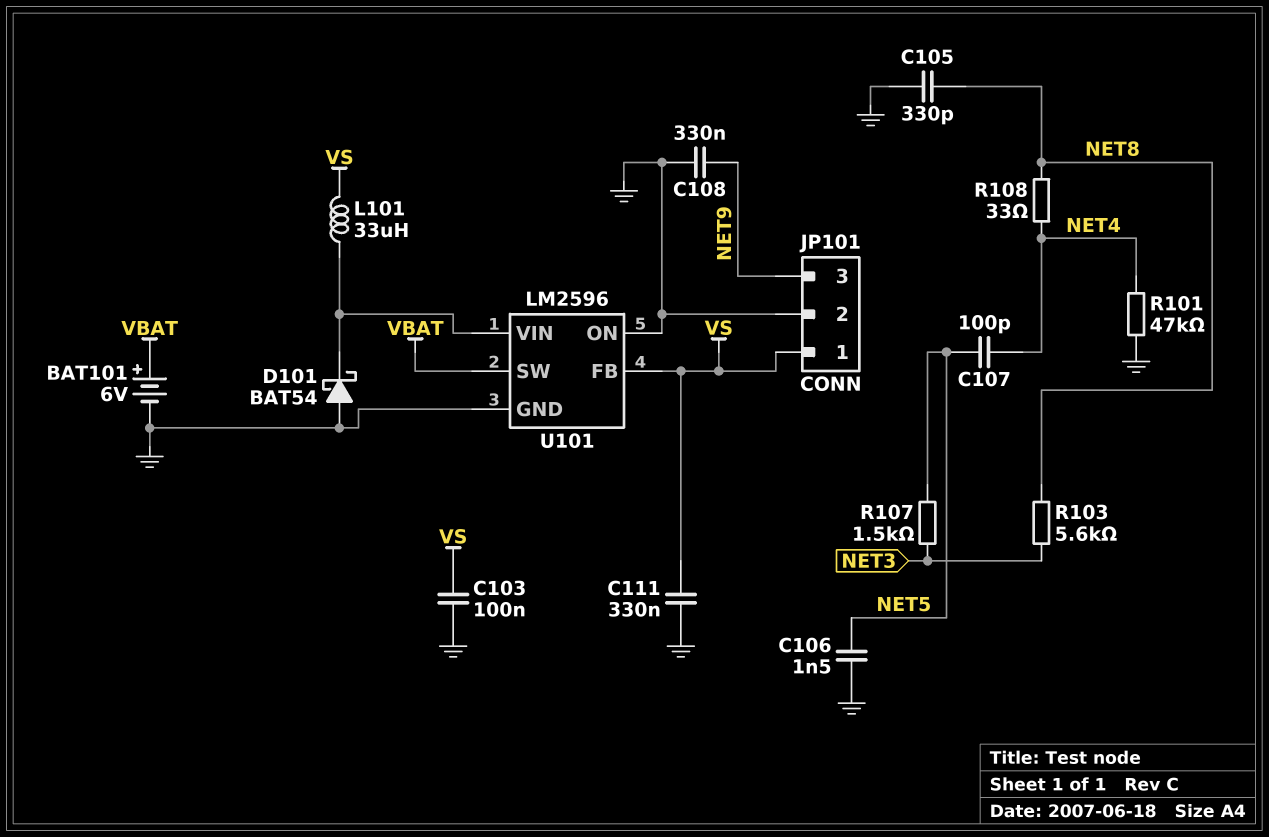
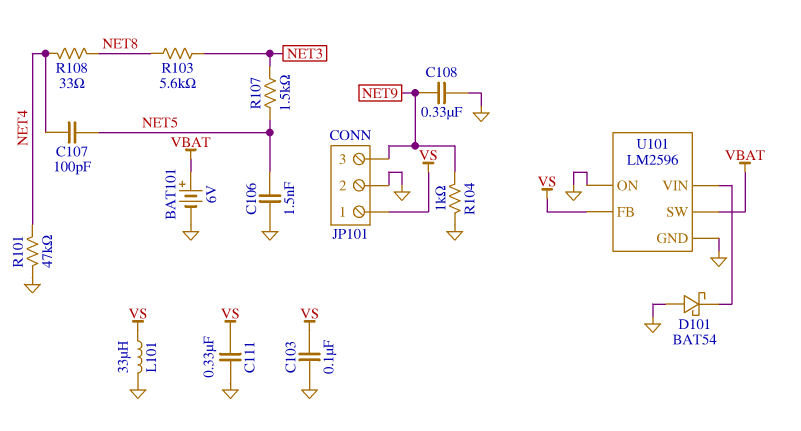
C105: 330pF (GND, NET8) -> none
L101: 33uH (U101/VIN, VS) -> 33uH (GND, VS)
R104: none -> 1k (GND, NET9)

